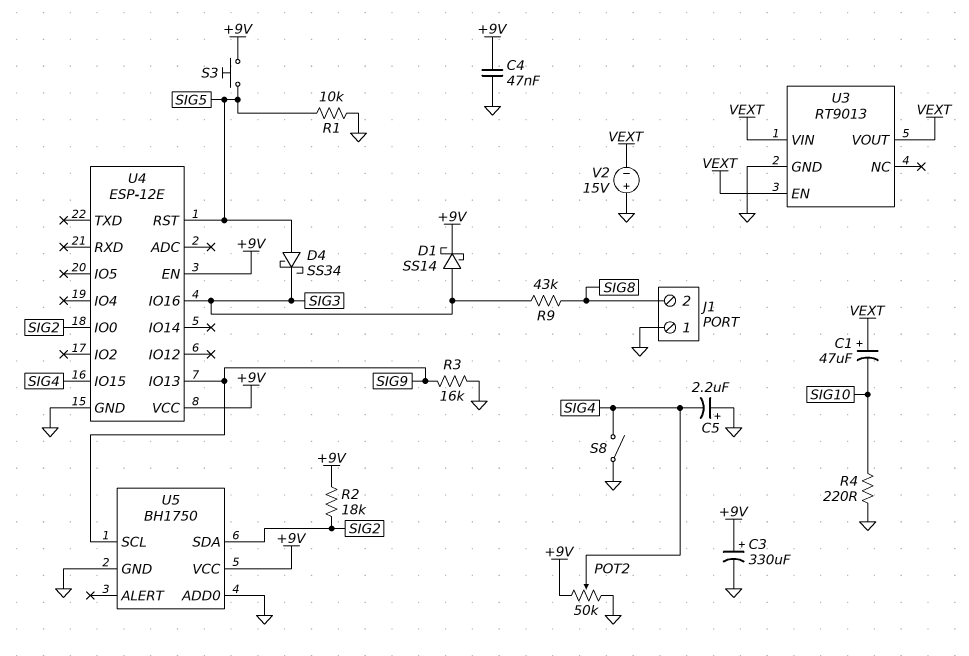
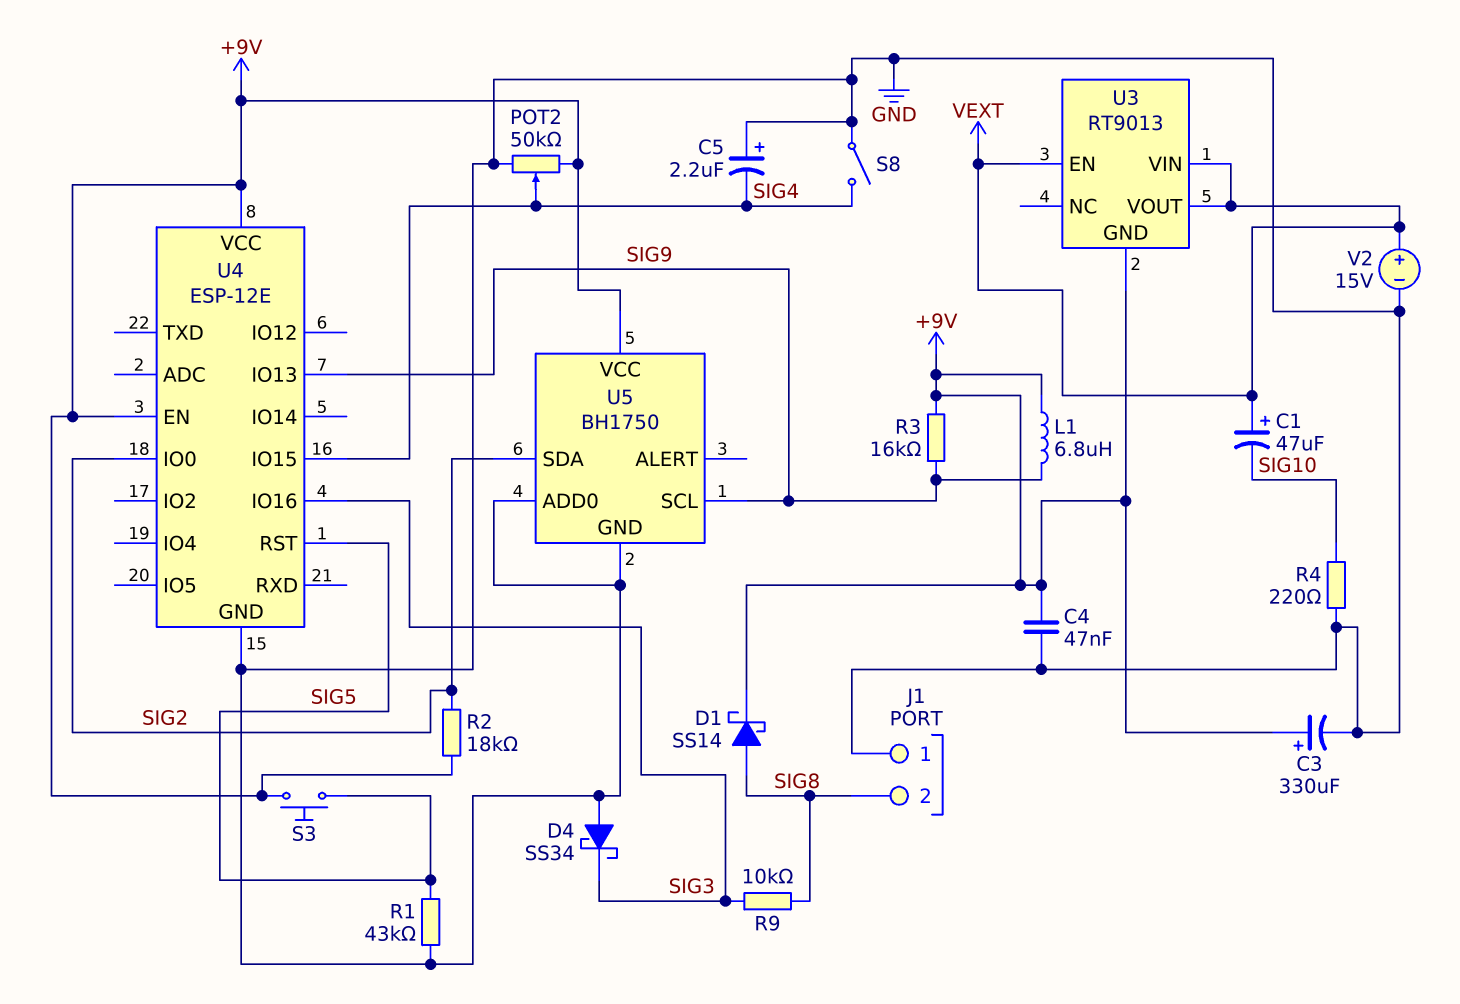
D1: schottky SS14 (A SIG3, K +9V) -> schottky SS14 (A SIG8, K +9V)
D4: schottky SS34 (A SIG5, K SIG3) -> schottky SS34 (A GND, K SIG3)
L1: none -> 6.8uH (+9V, SIG9)
R1: 10k (GND, SIG5) -> 43k (GND, SIG5)
R3: 16k (GND, SIG9) -> 16k (+9V, SIG9)
R9: 43k (SIG3, SIG8) -> 10k (SIG3, SIG8)
U3 pin GND: GND -> +9V
V2: 15V (plus GND, minus VEXT) -> 15V (plus VEXT, minus GND)

